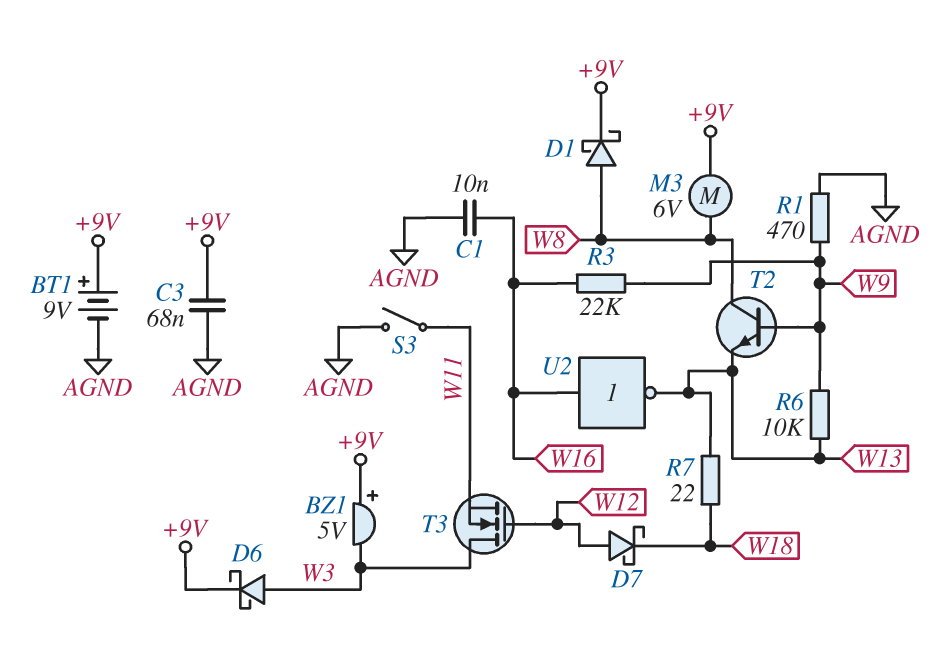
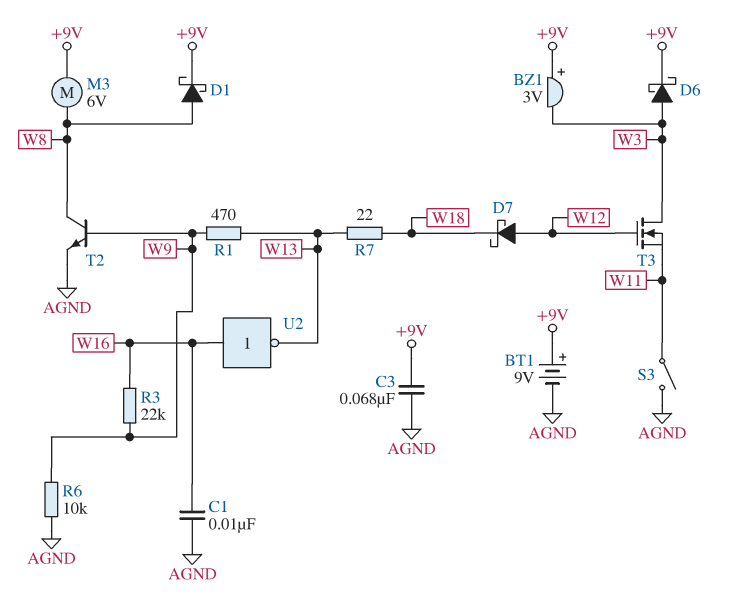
BZ1: buzzer 5V (plus +9V, minus W3) -> buzzer 3V (plus +9V, minus W3)
R1: 470 (AGND, W9) -> 470 (W9, W13)
R6: 10k (W9, W13) -> 10k (AGND, W9)
T2: NPN (B W9, C W8, E W13) -> NPN (B W9, C W8, E AGND)

